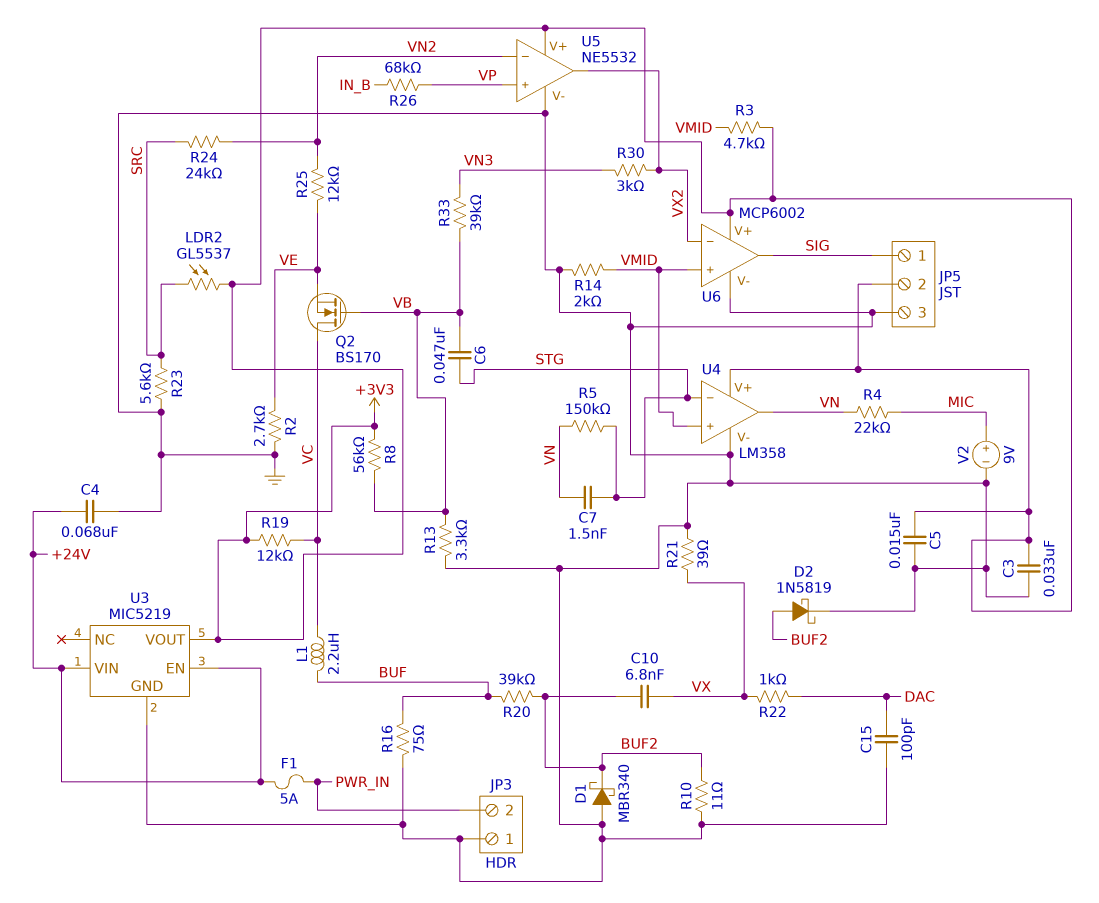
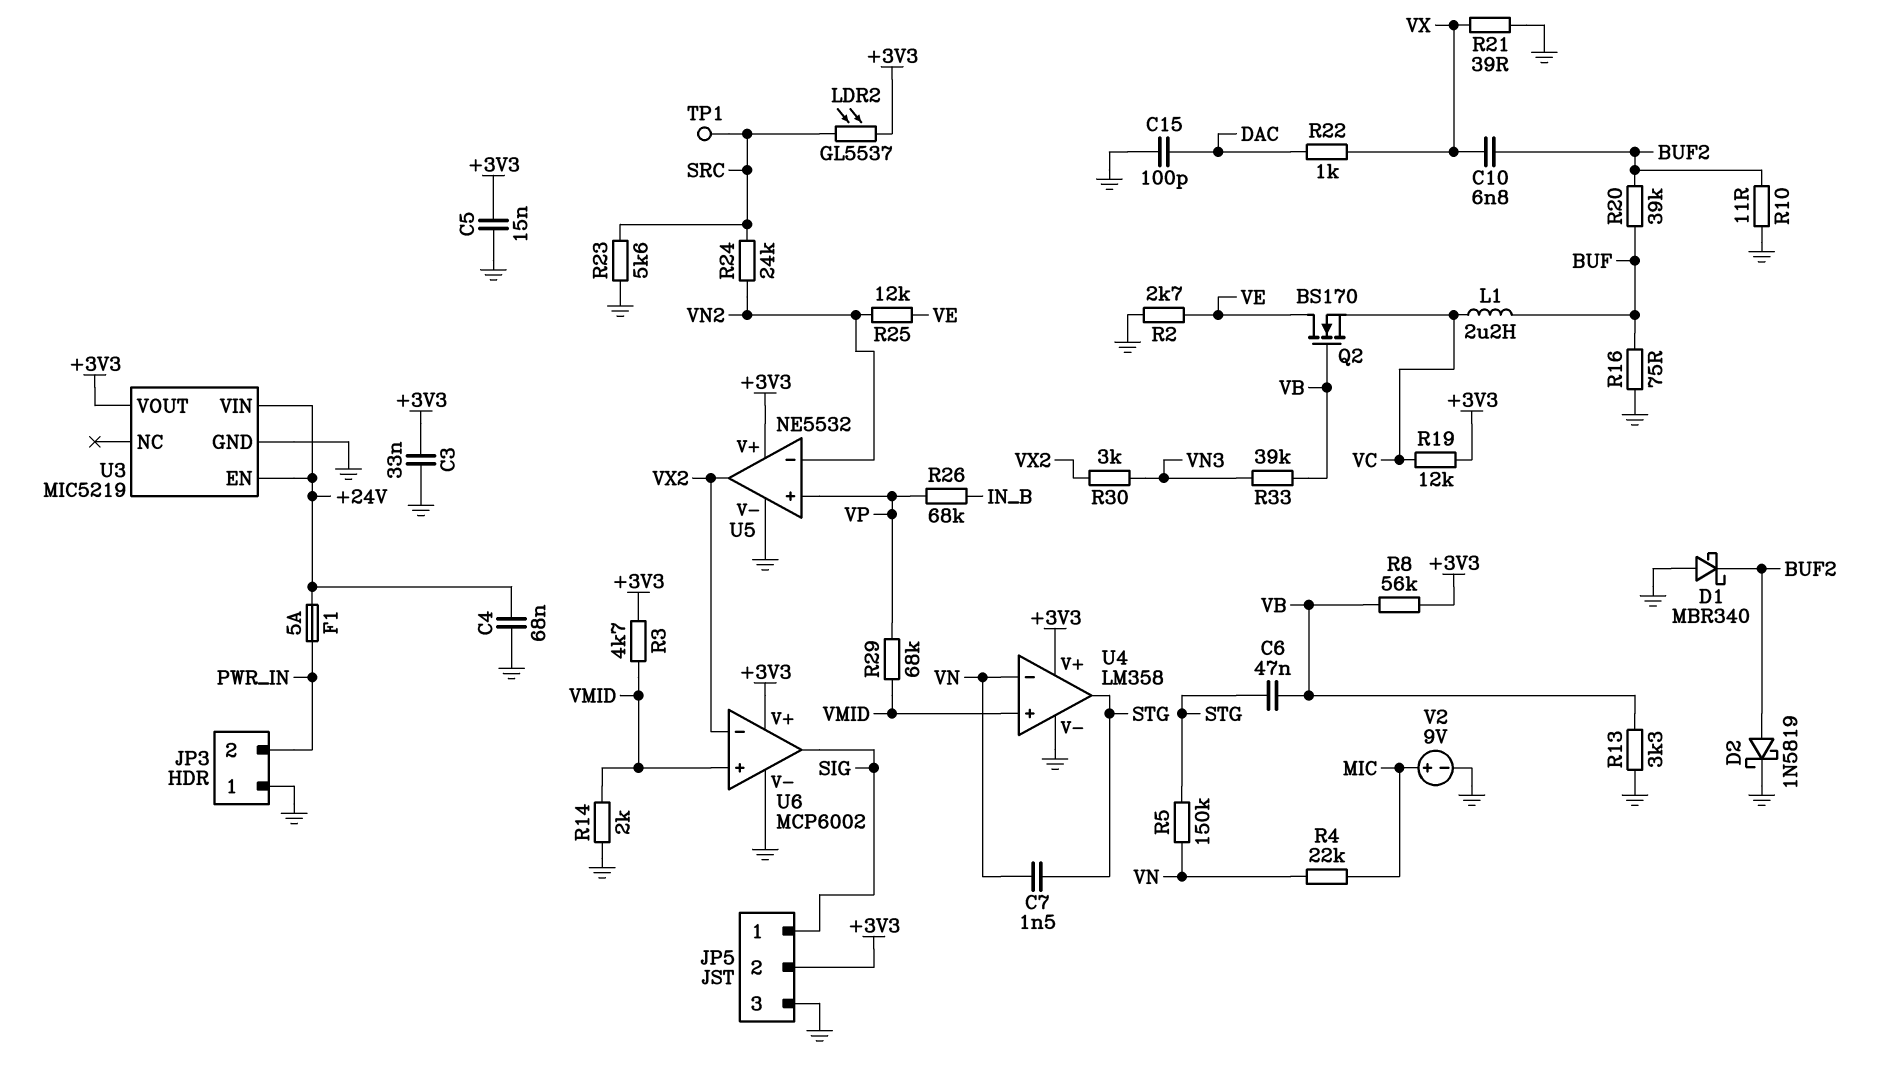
Q2: NMOS BS170 (G VB, D VC, S VE) -> NMOS BS170 (G VB, D VE, S VC)
R29: none -> 68k (VMID, VP)
TP1: none -> test point (SRC)
U4 pin in-: STG -> VN
U4 pin out: VN -> STG

